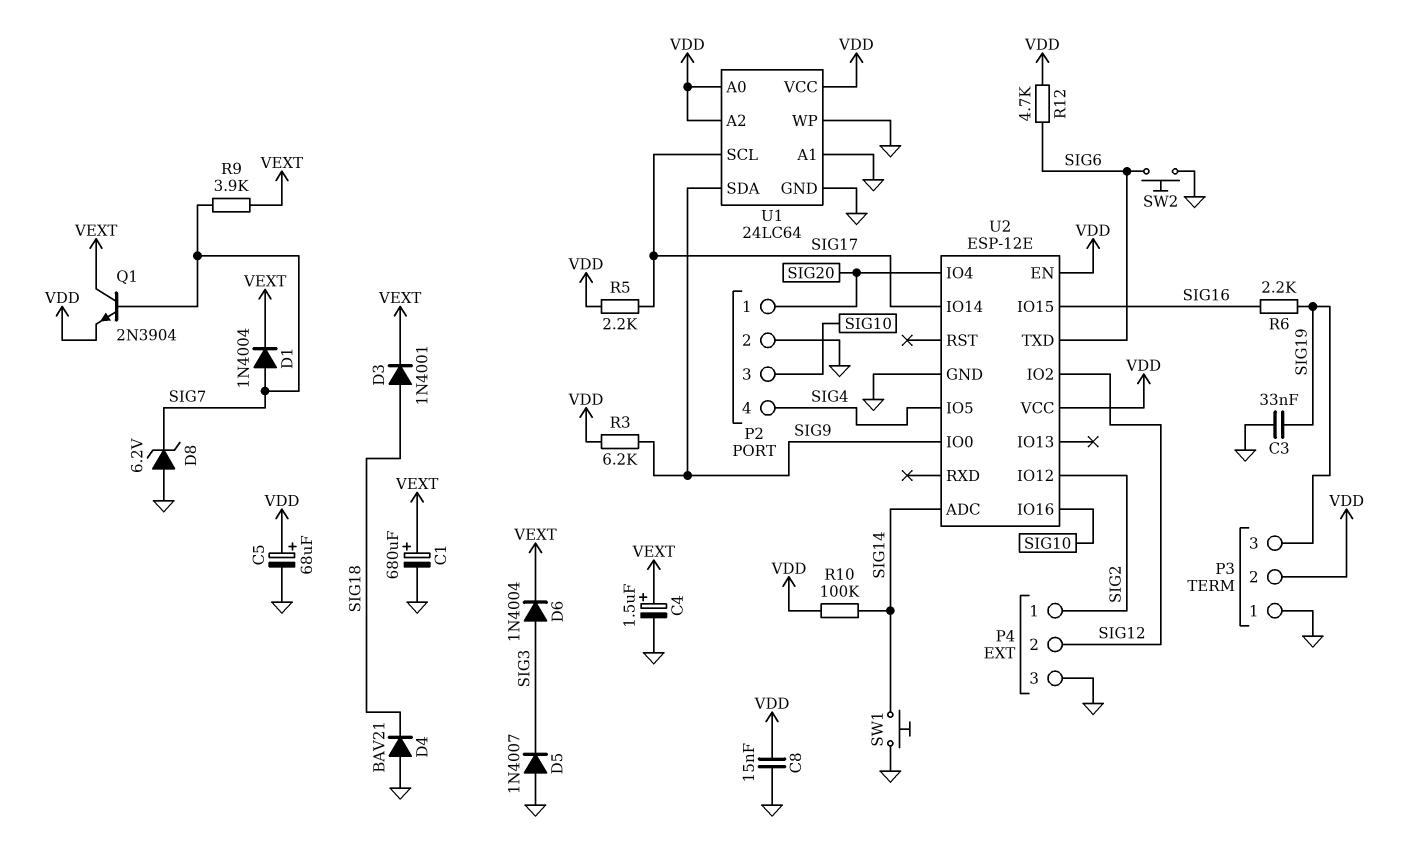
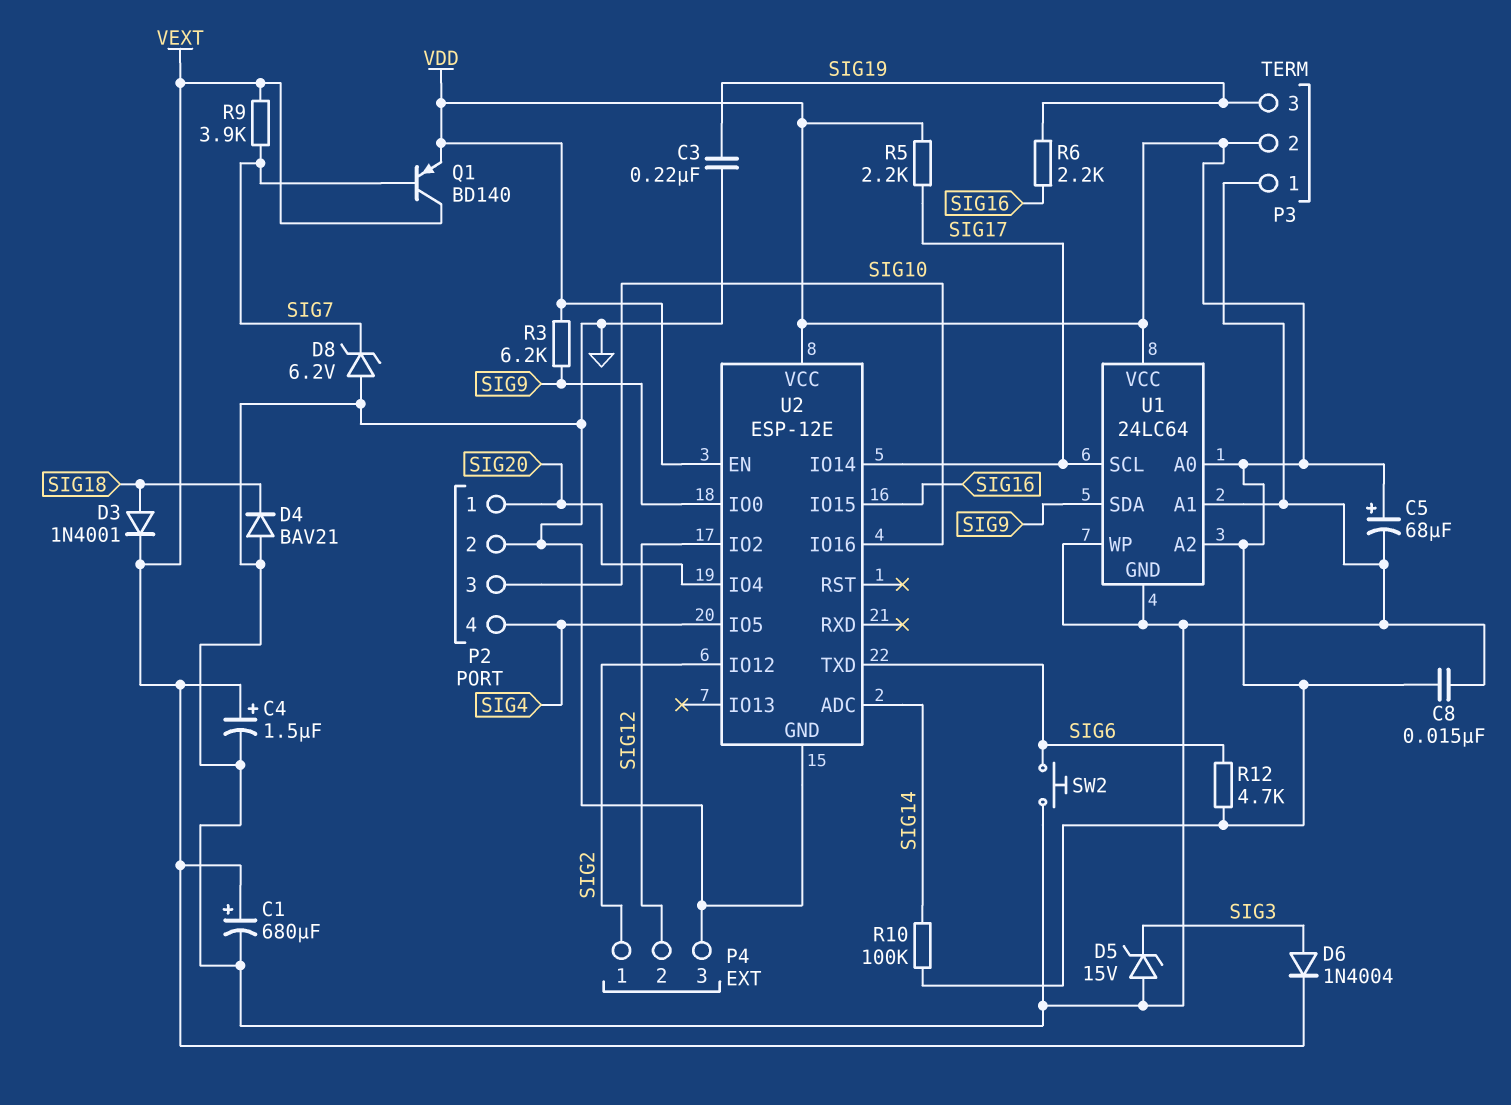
C3: 33nF (GND, SIG19) -> 220nF (GND, SIG19)
D1: diode 1N4004 (A SIG7, K VEXT) -> none
D5: diode 1N4007 (A GND, K SIG3) -> zener 15V (A GND, K SIG3)
Q1: NPN 2N3904 (B SIG7, C VEXT, E VDD) -> PNP BD140 (B SIG7, C VEXT, E VDD)
SW1: button (GND, SIG14) -> none

